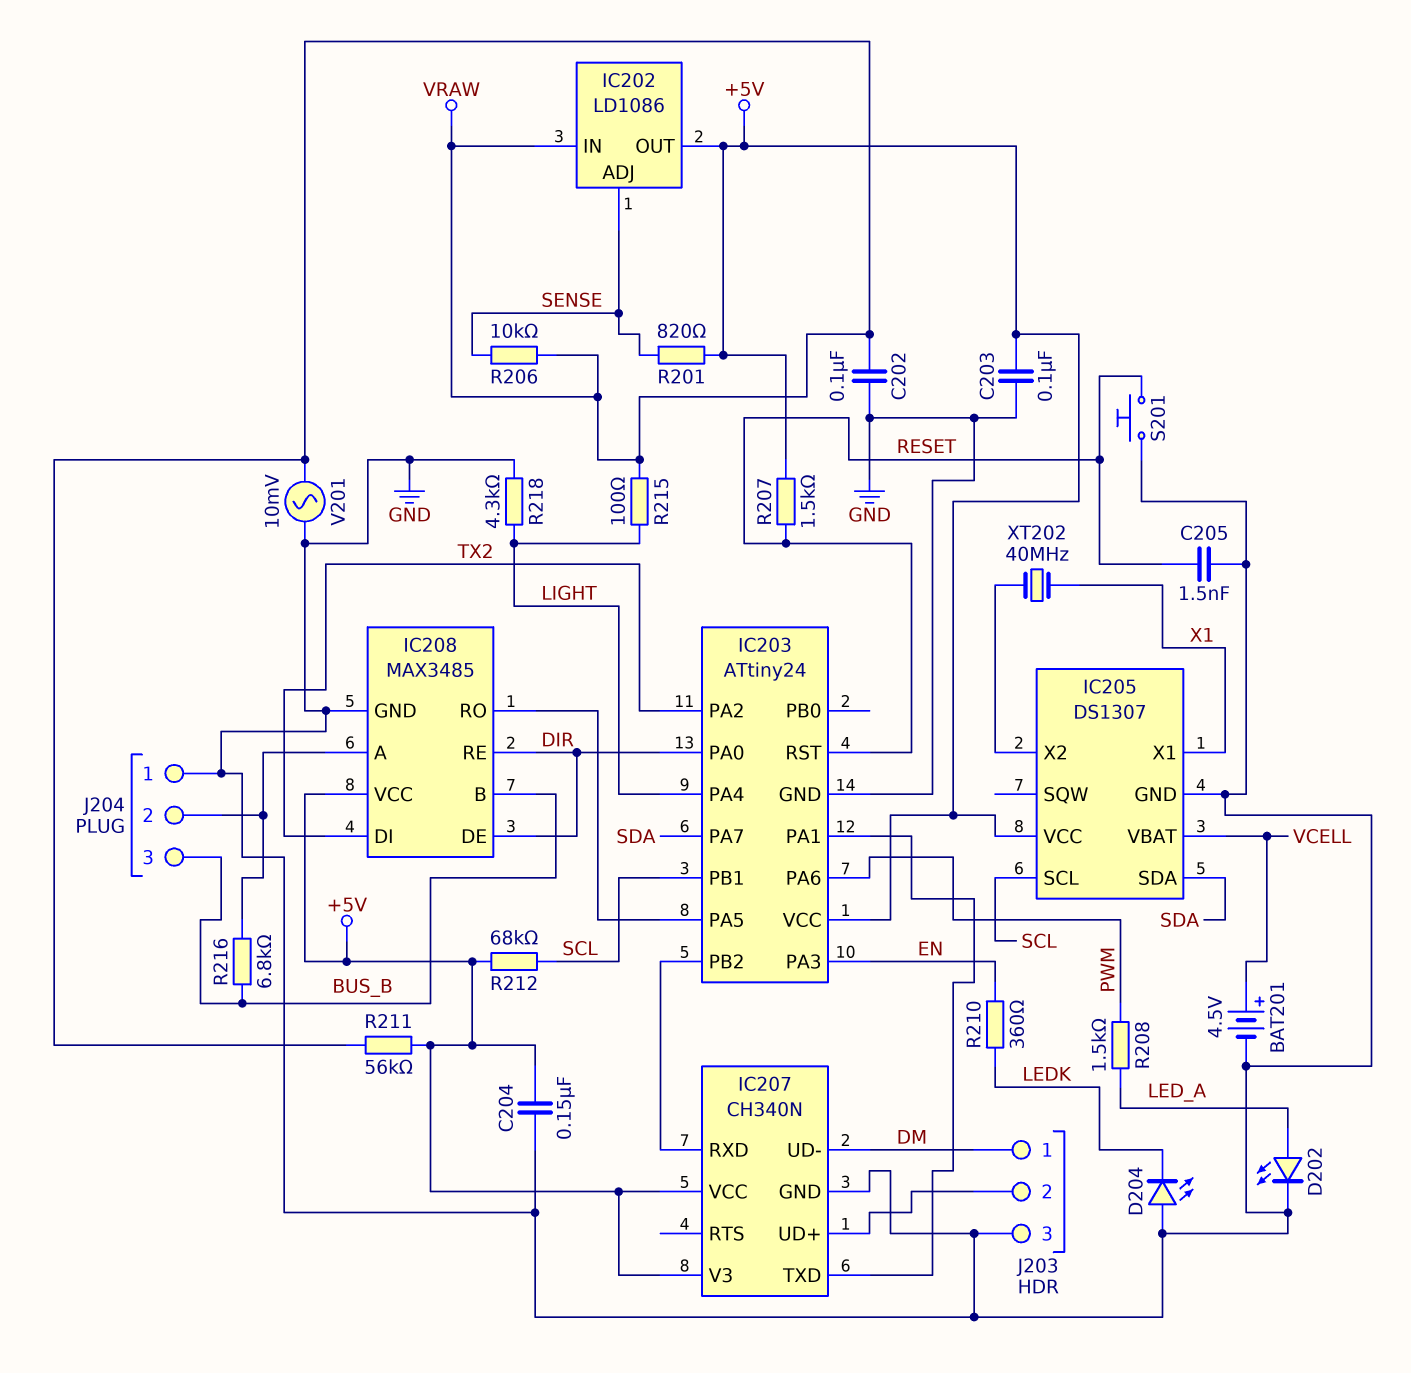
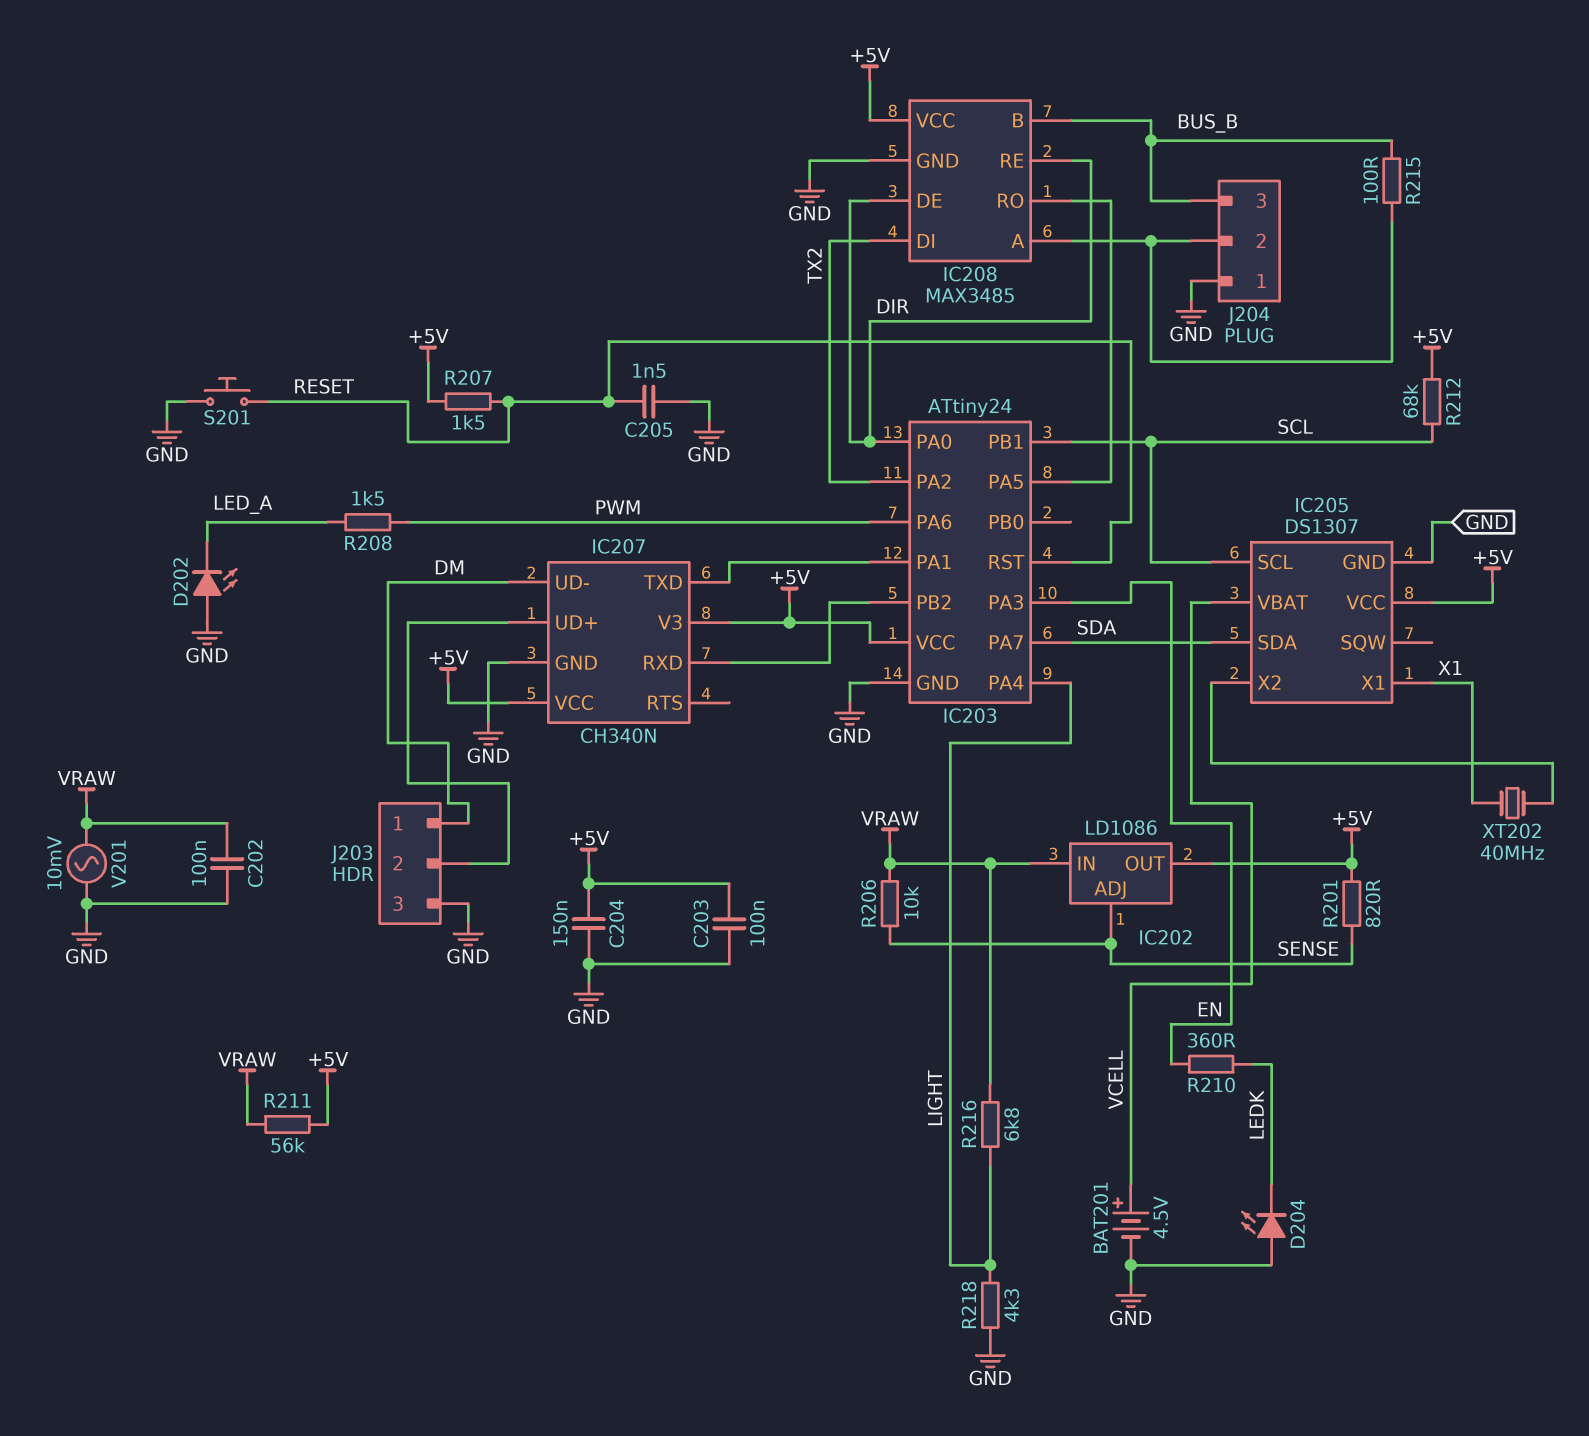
D202: LED (A LED_A, K GND) -> LED (A GND, K LED_A)
R215: 100 (LIGHT, VRAW) -> 100 (BUS_B, IC208/A)
R216: 6.8k (BUS_B, IC208/A) -> 6.8k (LIGHT, VRAW)

